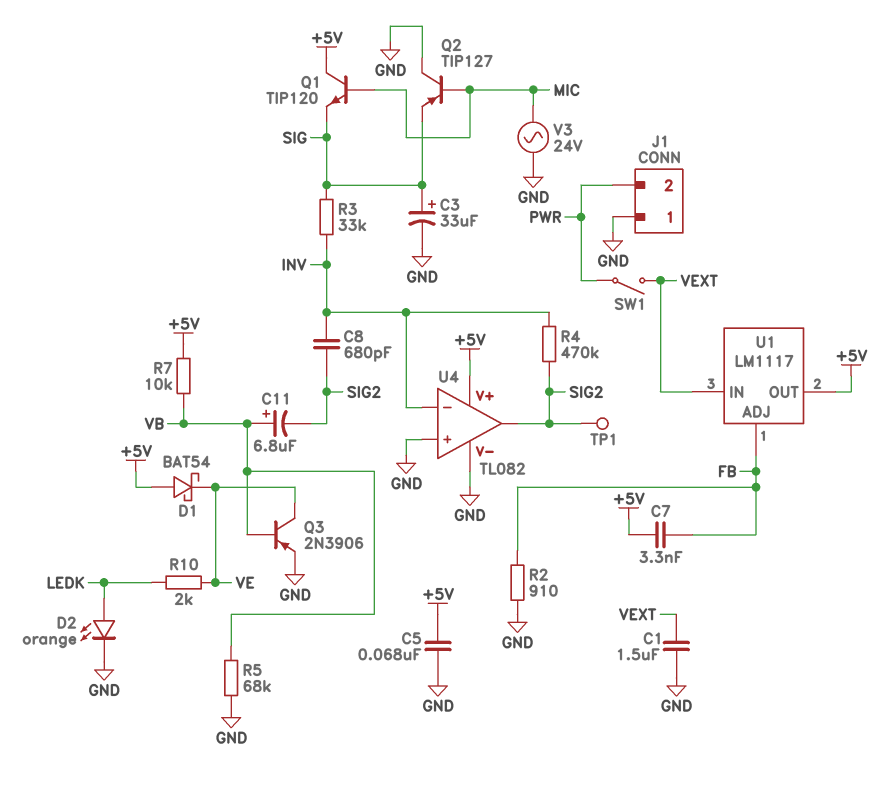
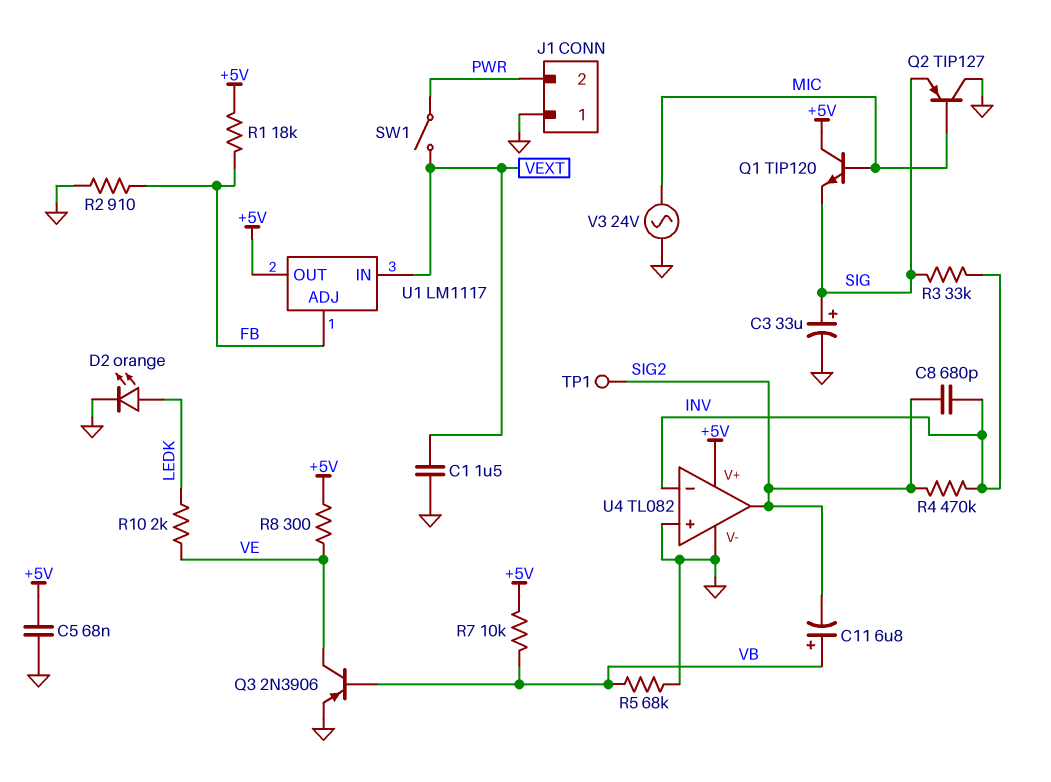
C7: 3.3nF (+5V, FB) -> none
D1: schottky BAT54 (A +5V, K VE) -> none
R1: none -> 18k (+5V, FB)
R8: none -> 300 (+5V, VE)

